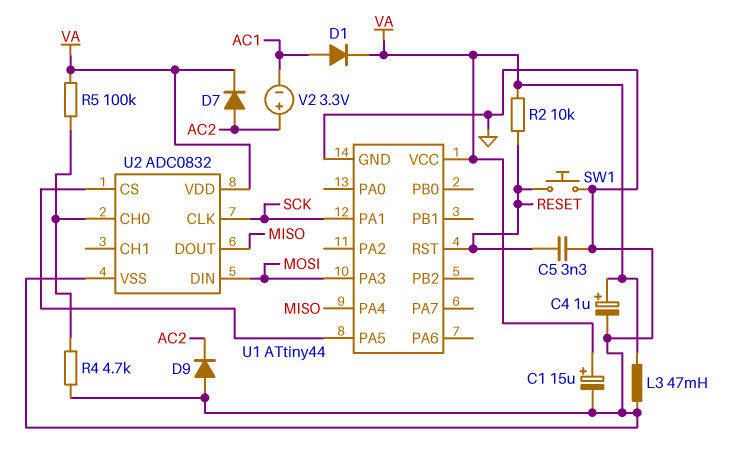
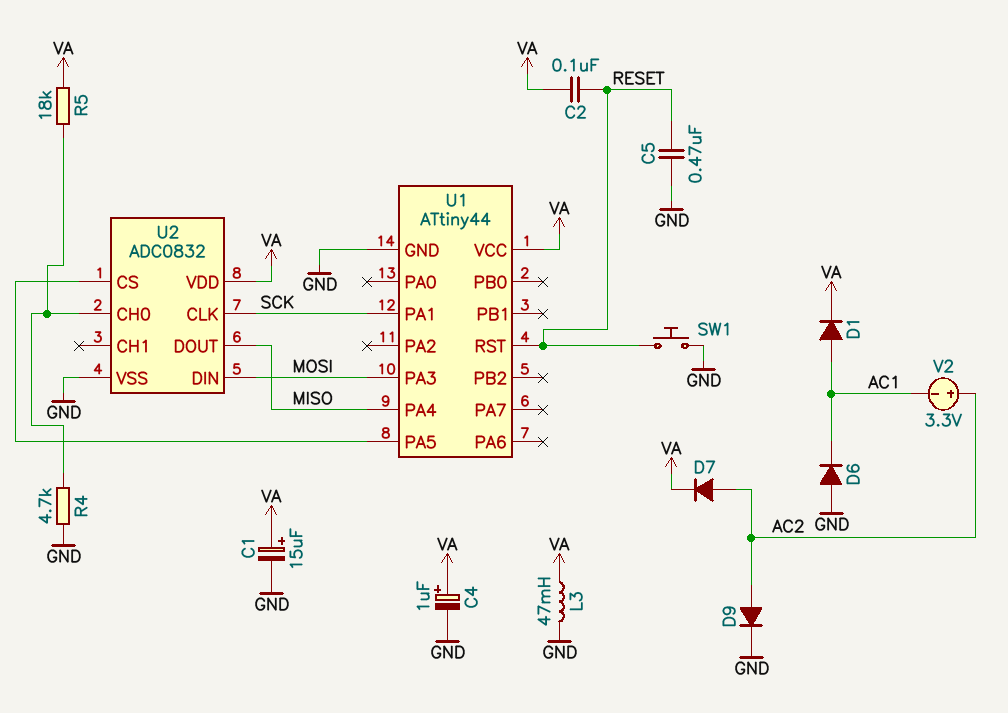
C2: none -> 100nF (RESET, VA)
C5: 3.3nF (GND, RESET) -> 470nF (GND, RESET)
D6: none -> diode (A GND, K AC1)
D9: diode (A GND, K AC2) -> diode (A AC2, K GND)
R2: 10k (RESET, VA) -> none
R5: 100k (U2/CH0, VA) -> 18k (U2/CH0, VA)

